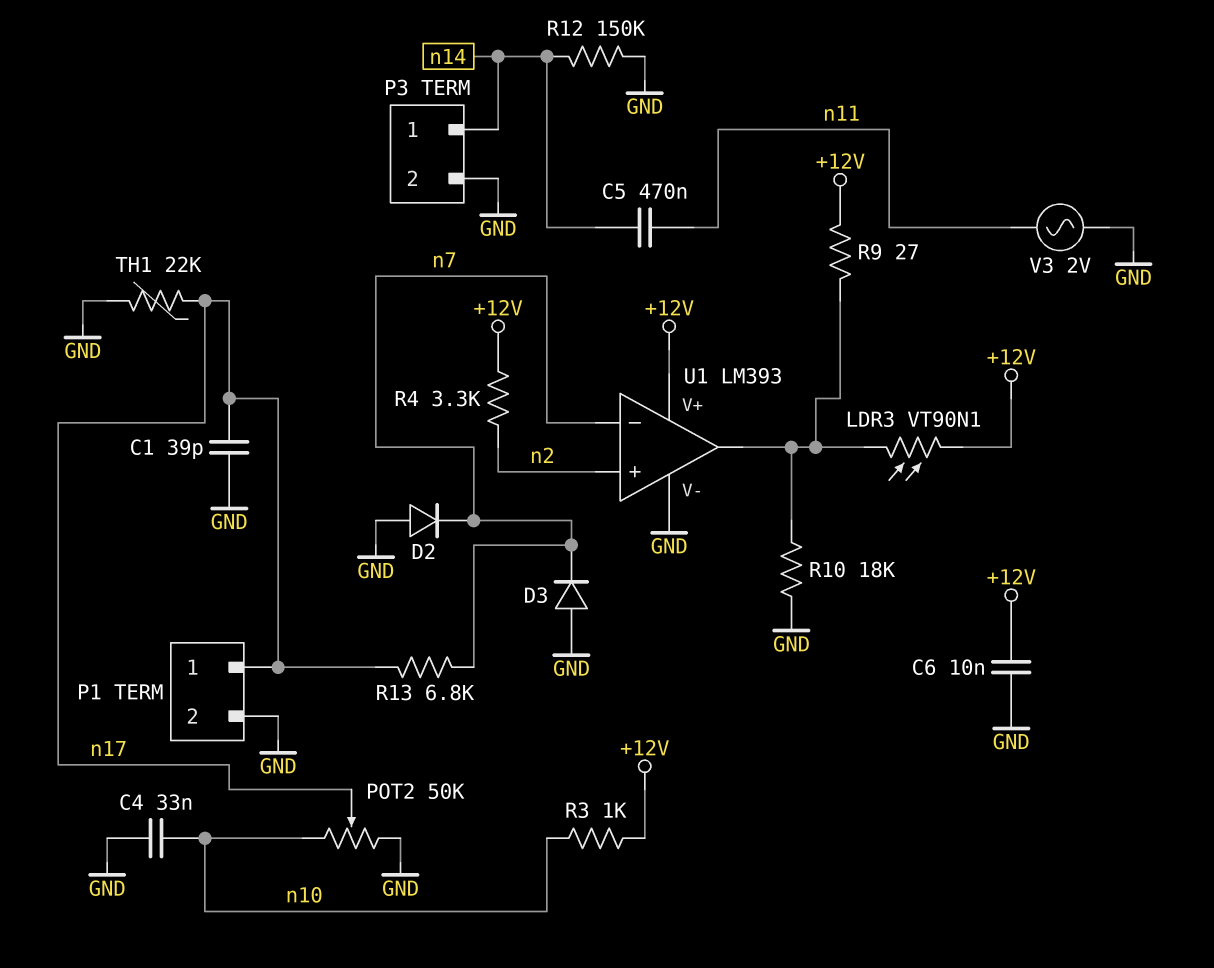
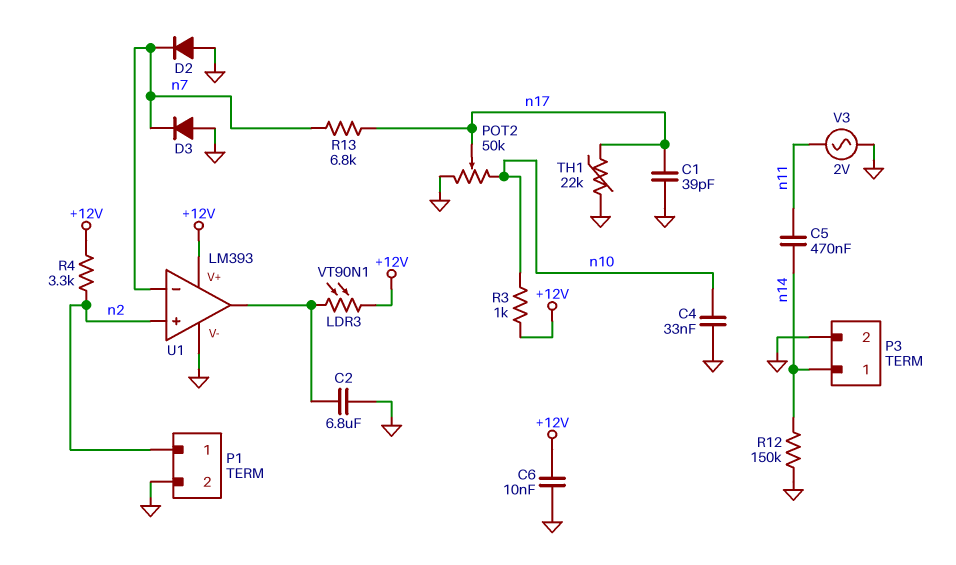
C2: none -> 6.8uF (GND, U1/out)
P1 pin 1: n17 -> n2
R9: 27 (+12V, U1/out) -> none
R10: 18k (GND, U1/out) -> none

